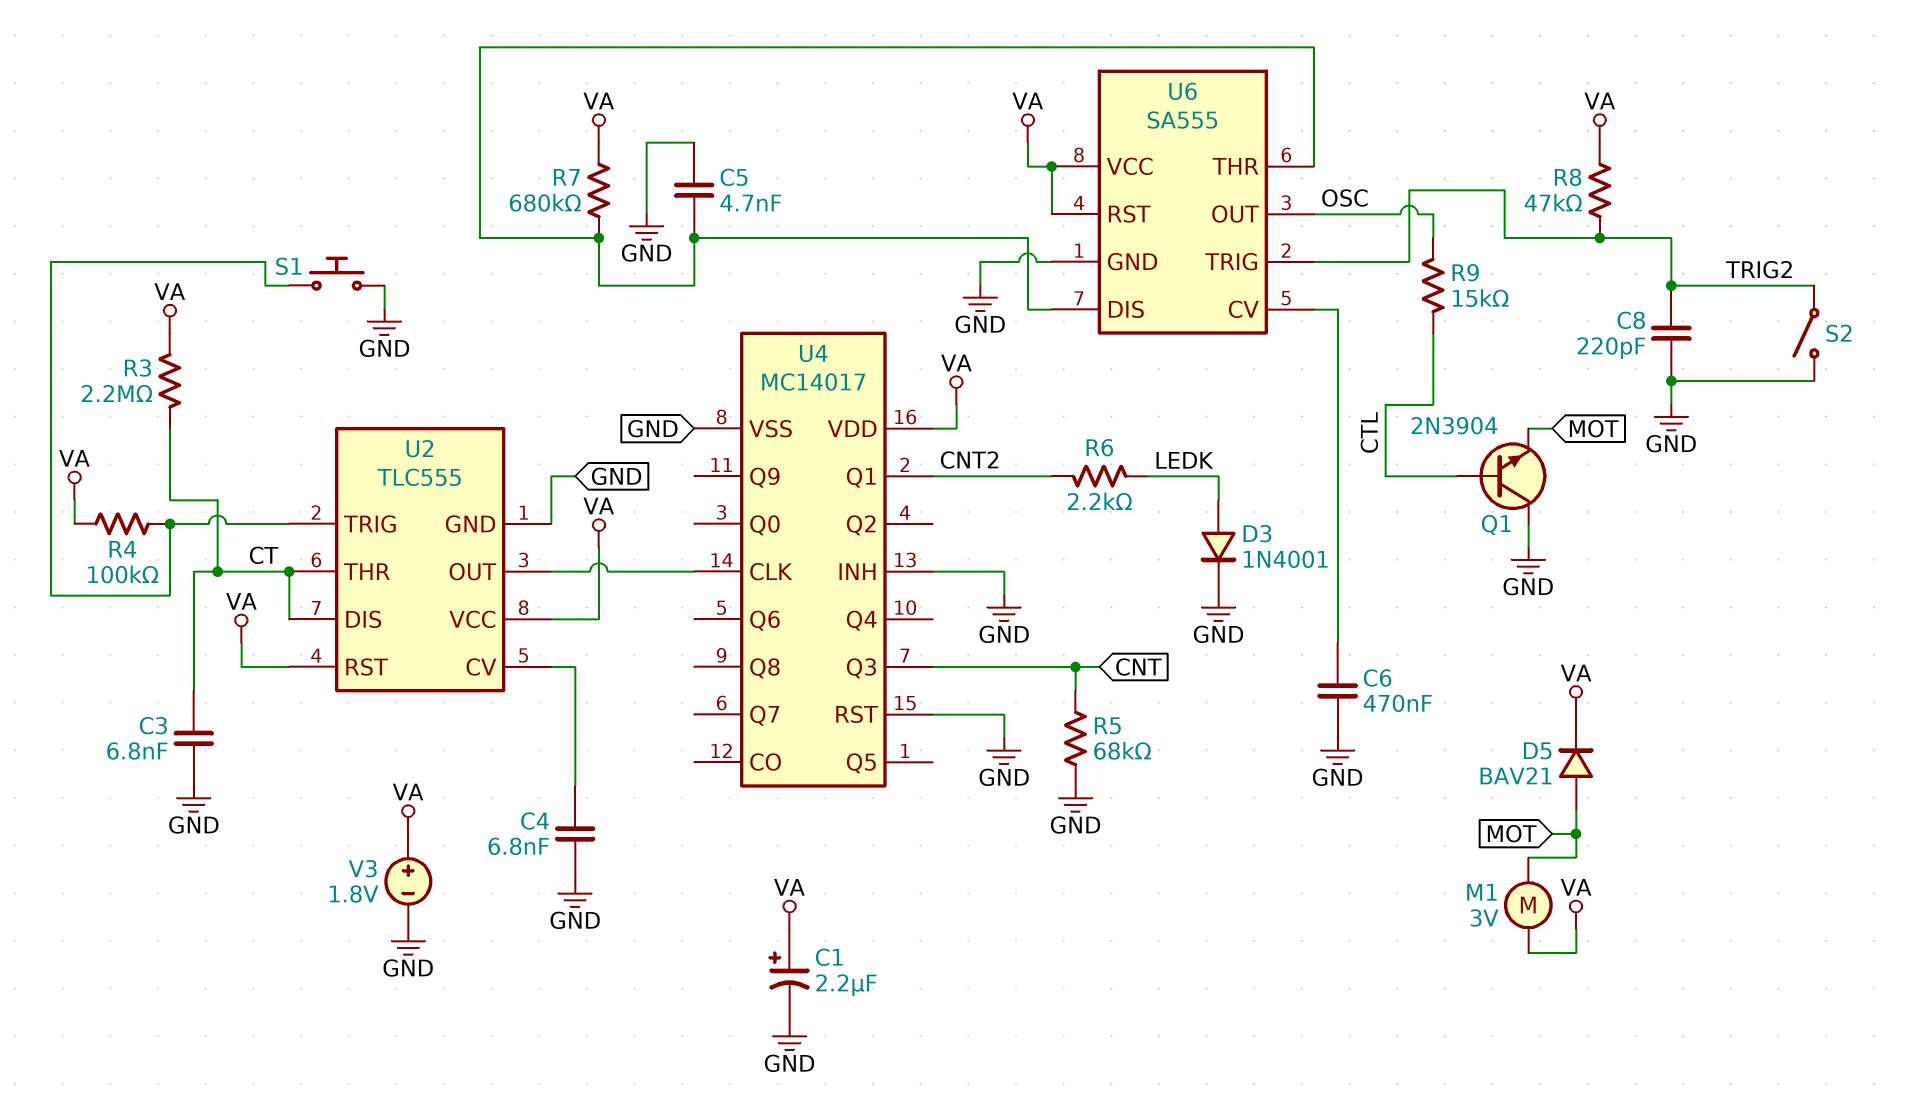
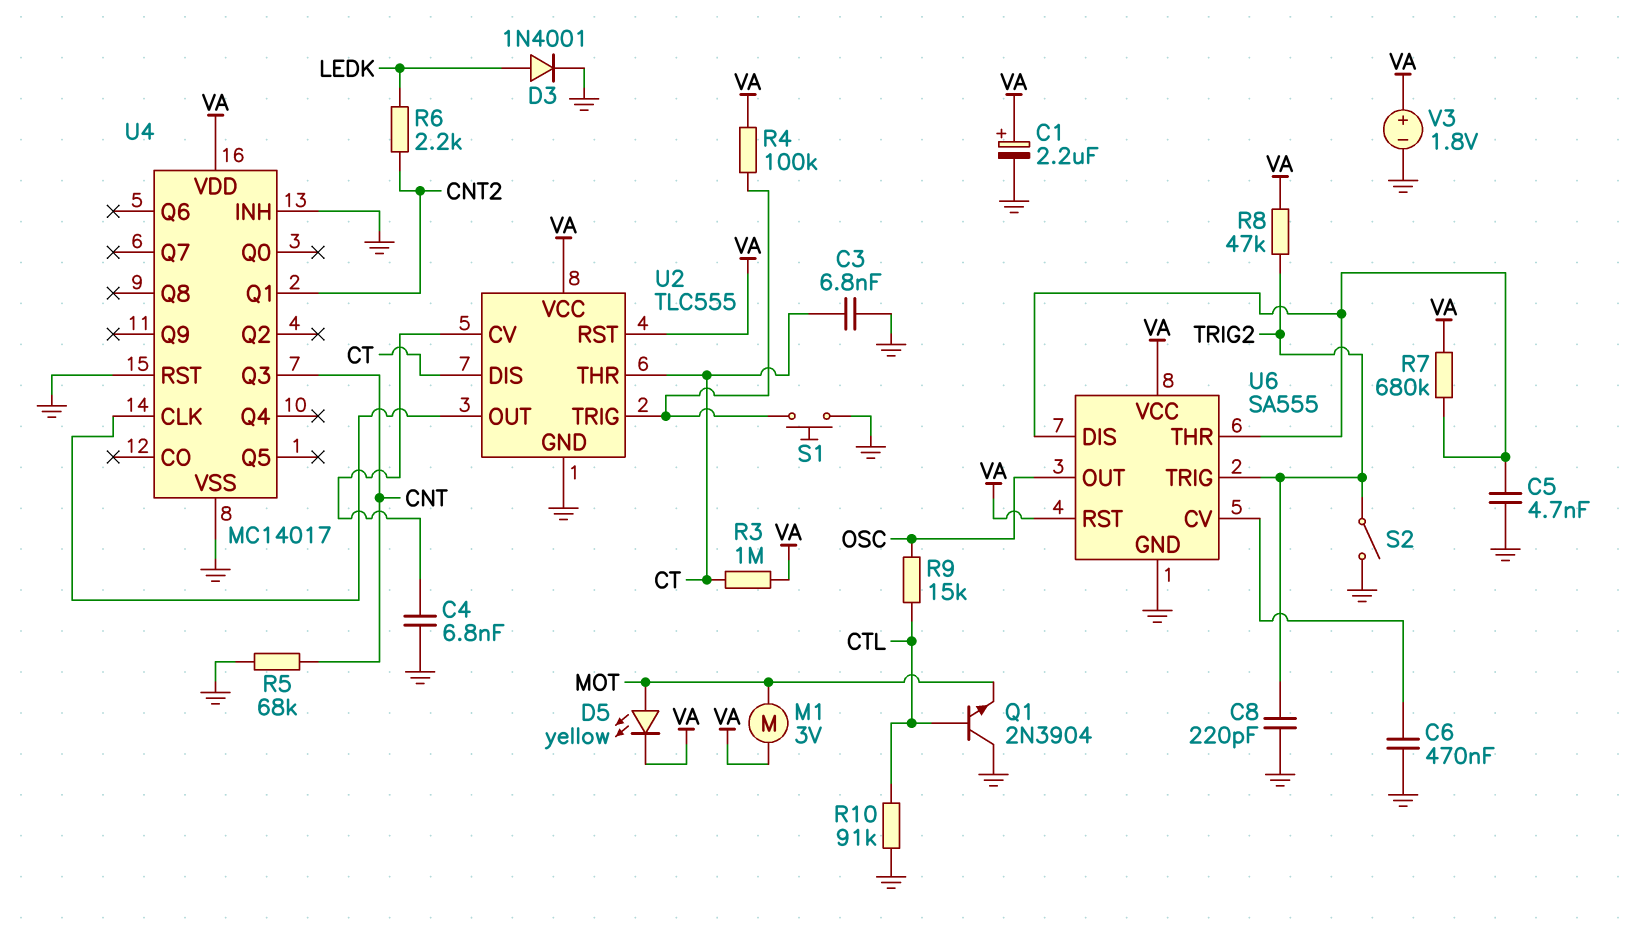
D5: diode BAV21 (A MOT, K VA) -> LED yellow (A MOT, K VA)
R3: 2.2M (CT, VA) -> 1M (CT, VA)
R10: none -> 91k (CTL, GND)

